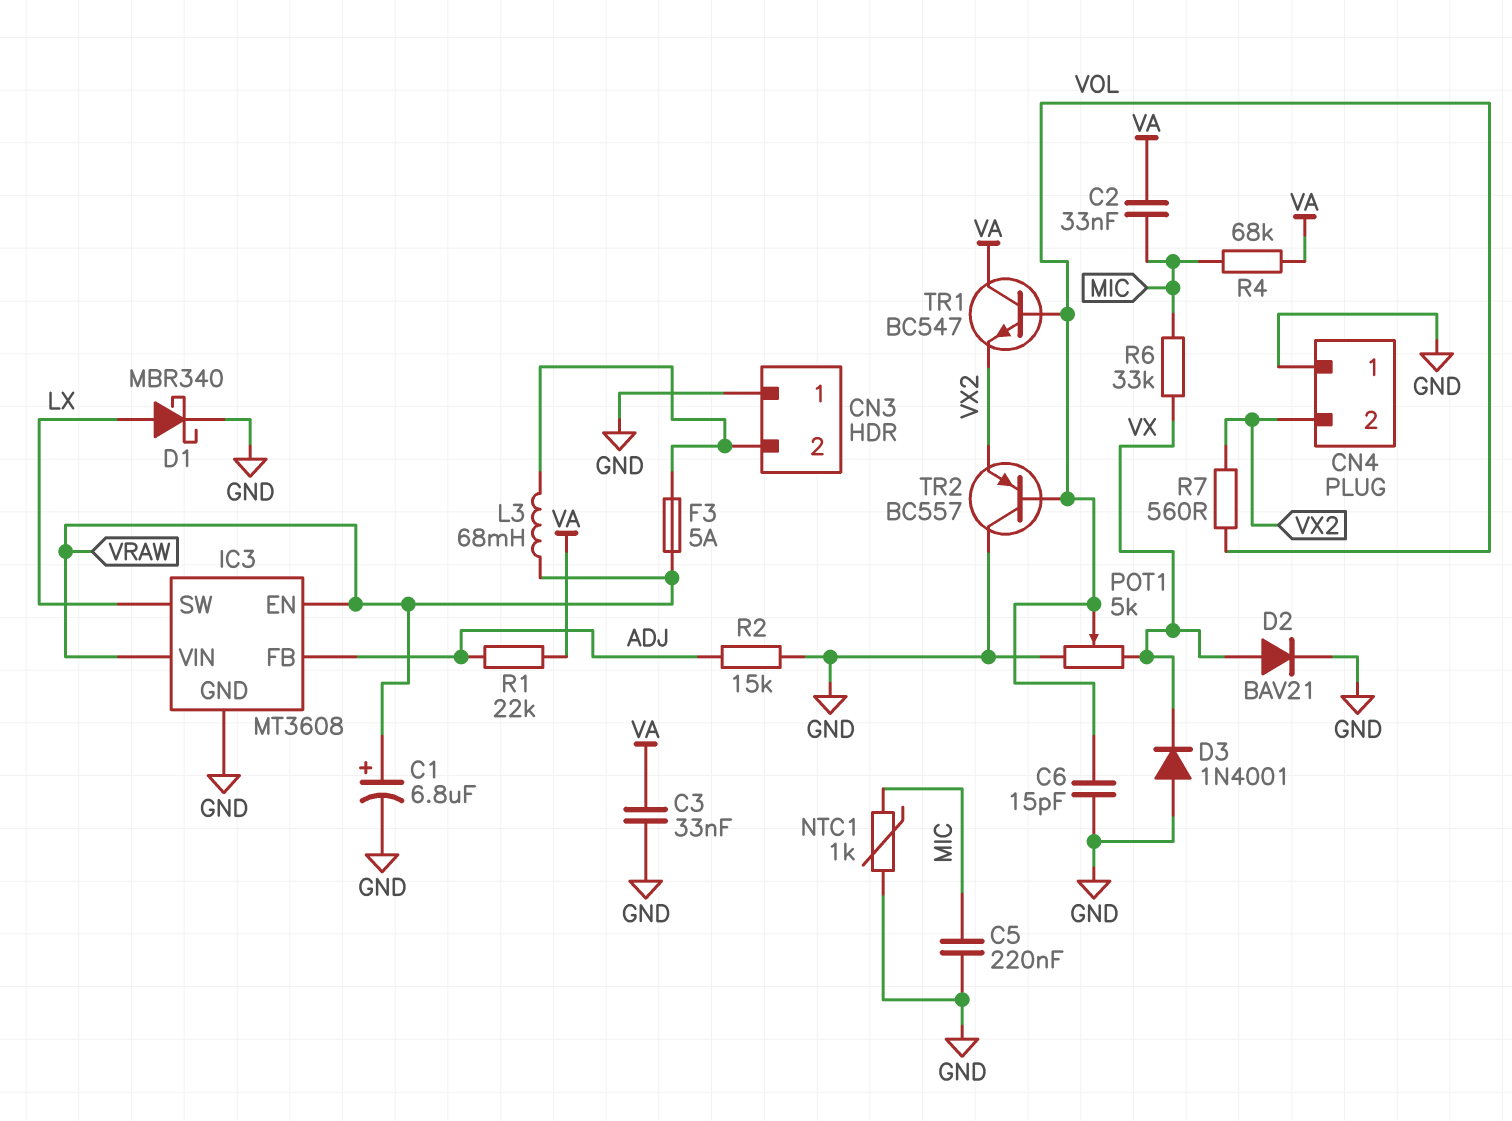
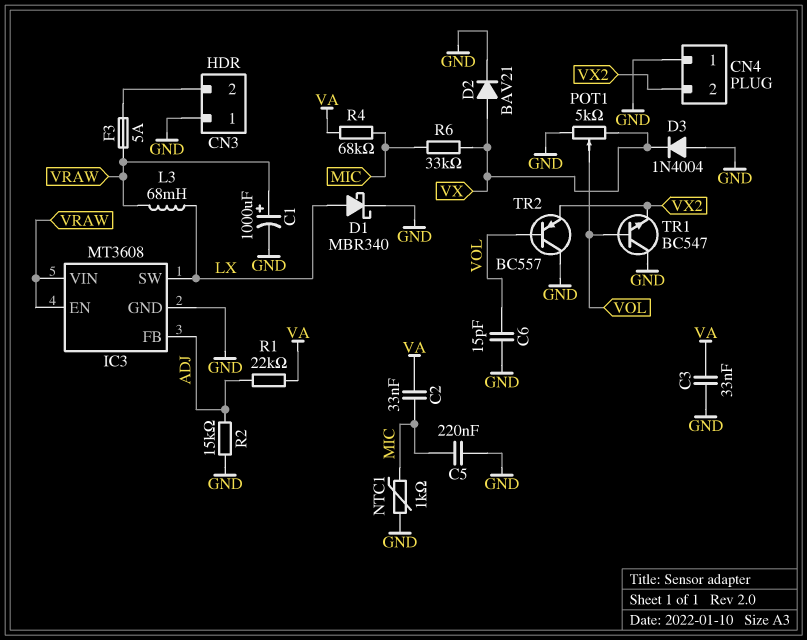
C1: 6.8uF (plus VRAW, minus GND) -> 1000uF (plus VRAW, minus GND)
D3: diode 1N4001 (A GND, K VX) -> diode 1N4004 (A GND, K VX)
L3: 68mH (CN3/2, VRAW) -> 68mH (LX, VRAW)
R7: 560 (VOL, VX2) -> none
TR1: NPN BC547 (B VOL, C VA, E VX2) -> NPN BC547 (B VOL, C GND, E VX2)

